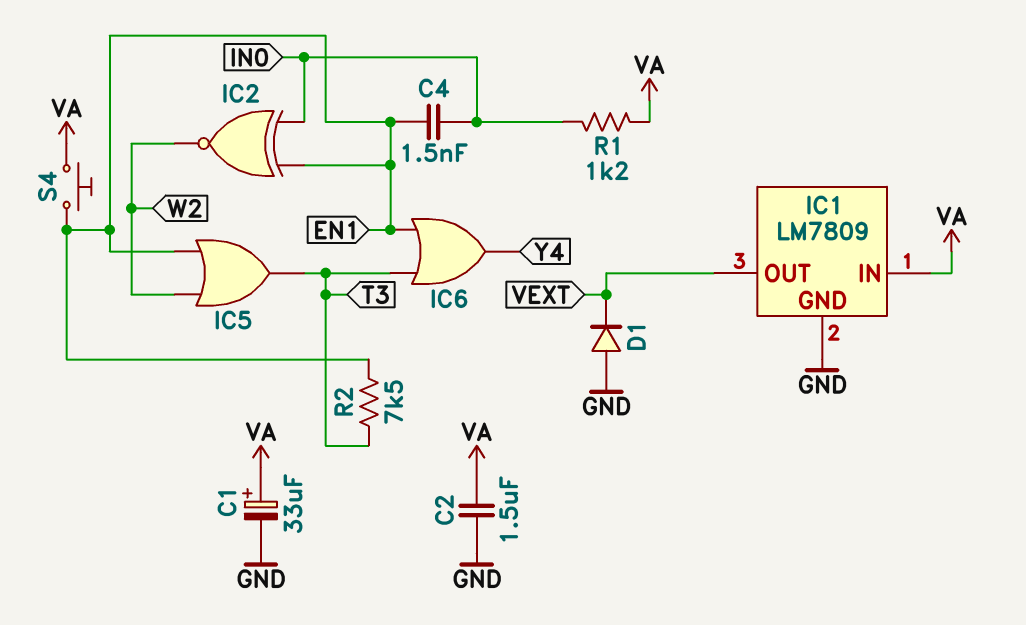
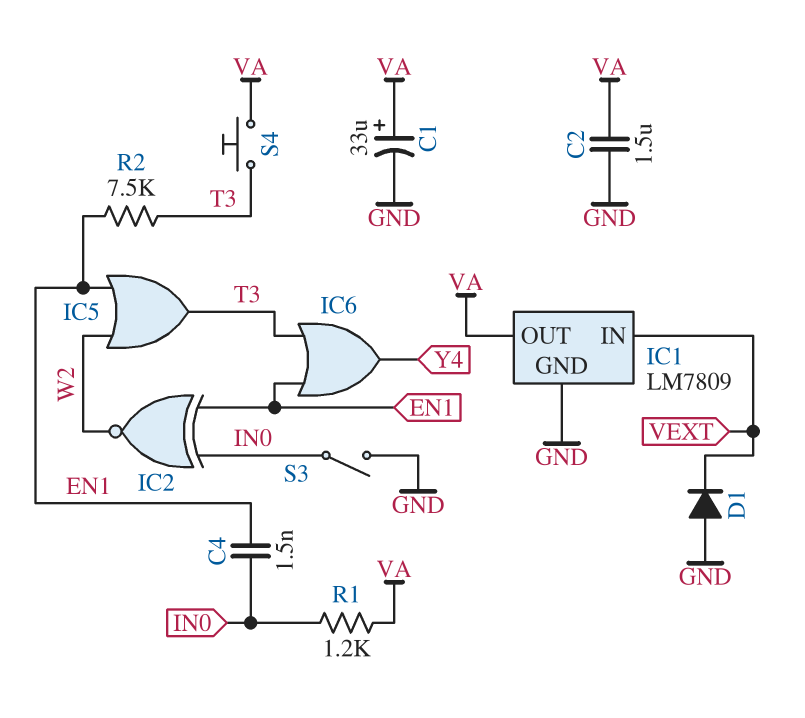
IC1 pin IN: VA -> VEXT
IC1 pin OUT: VEXT -> VA
S3: none -> switch (GND, IN0)
S4: button (EN1, VA) -> button (T3, VA)

